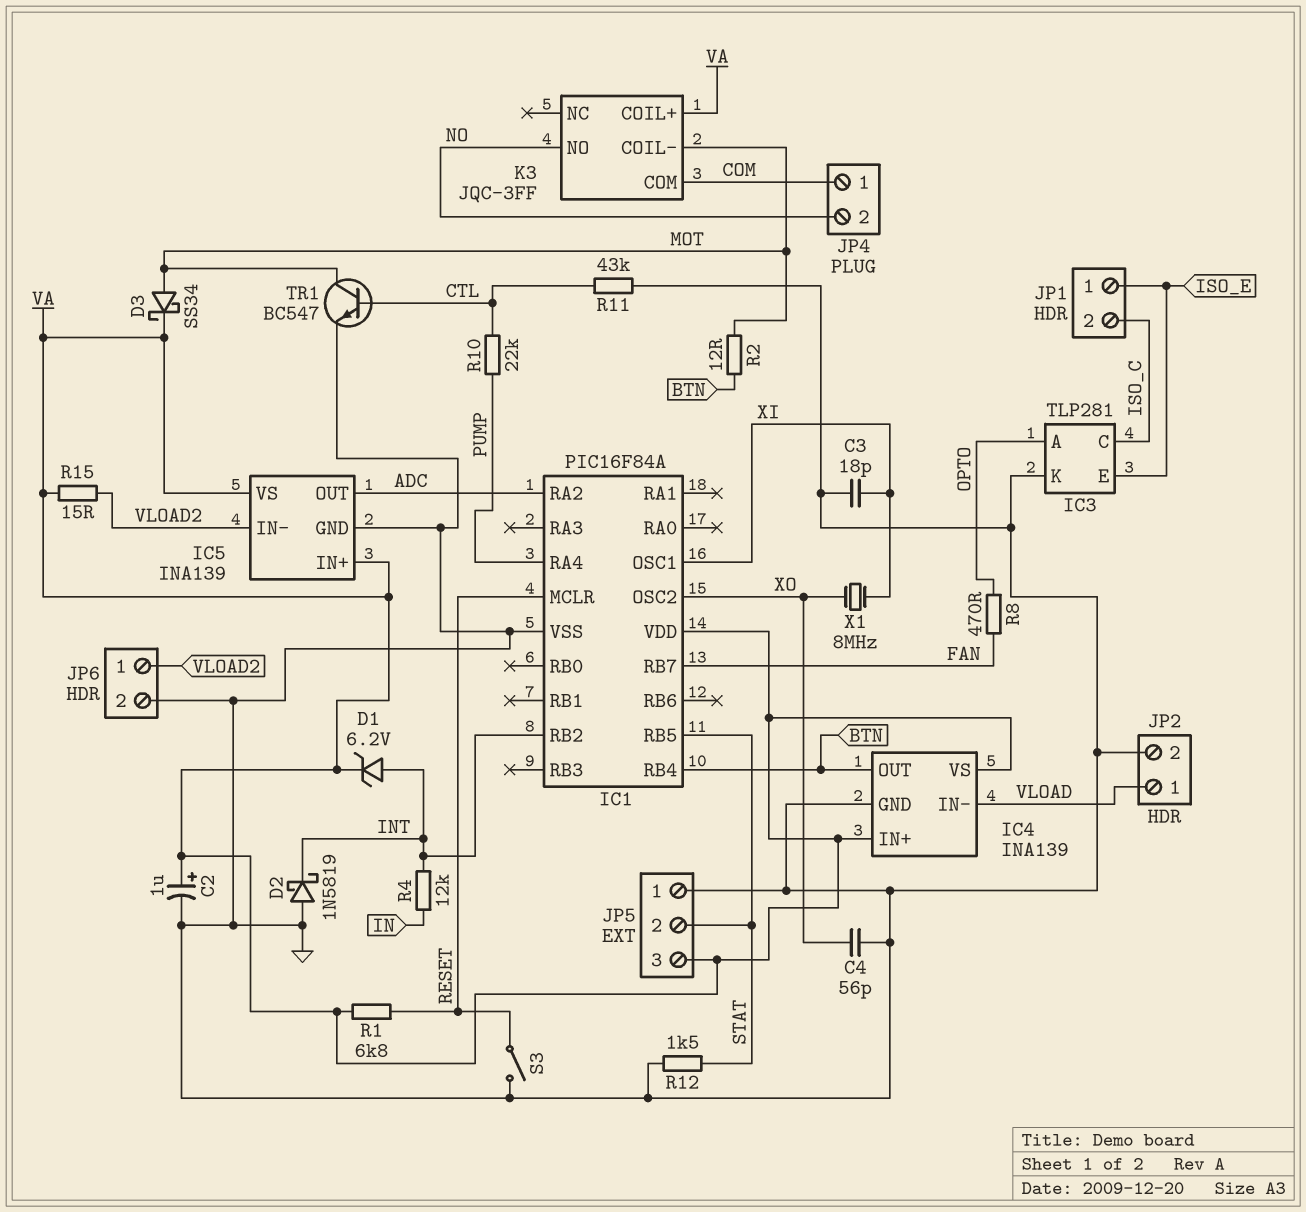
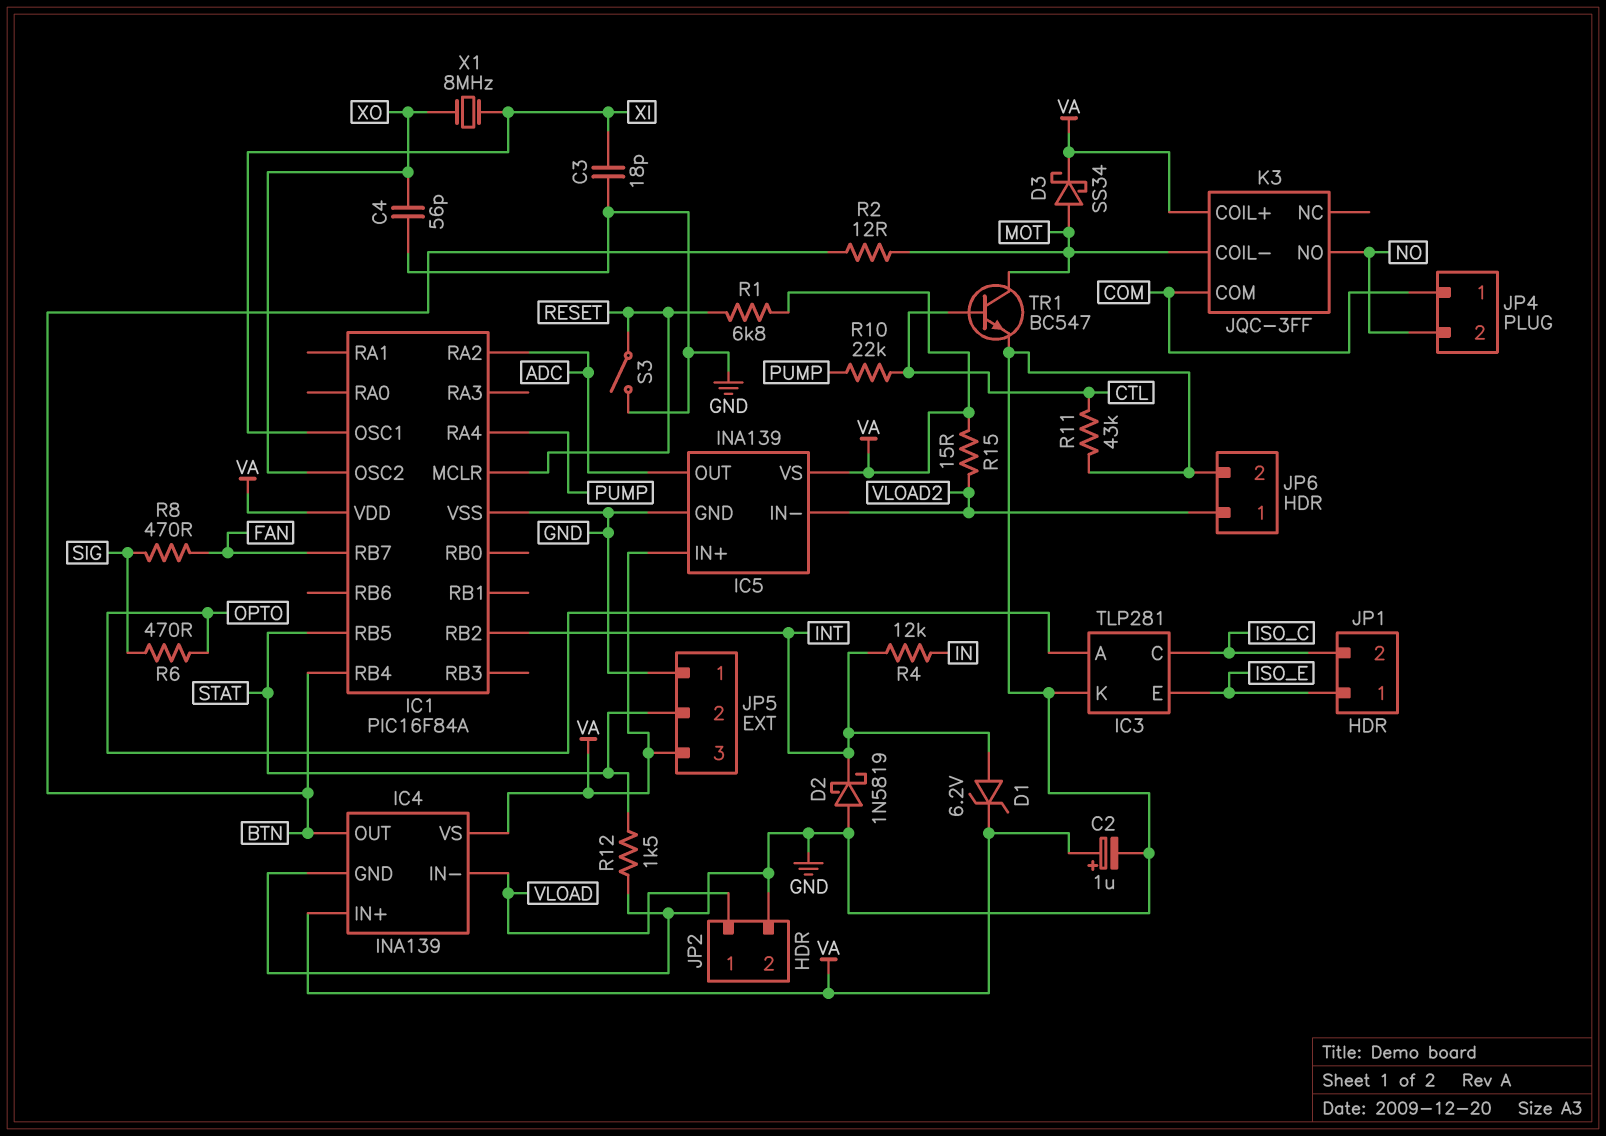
R6: none -> 470 (OPTO, SIG)
R8: 470 (FAN, OPTO) -> 470 (FAN, SIG)

